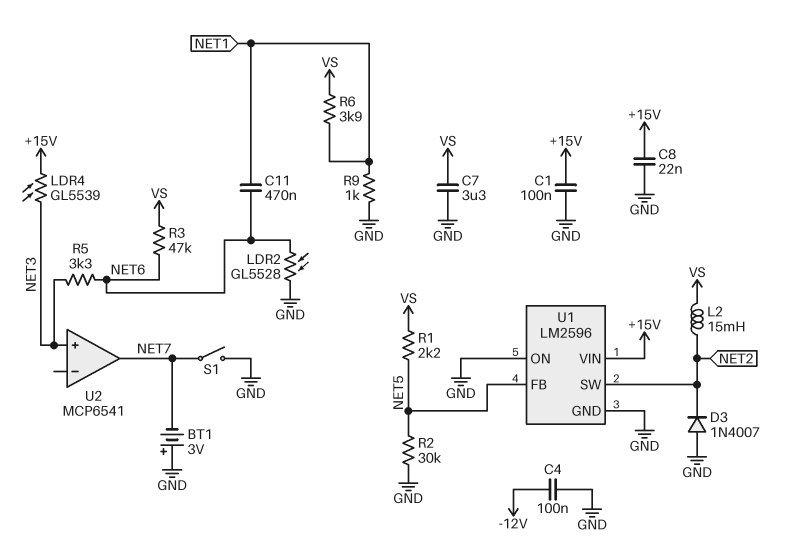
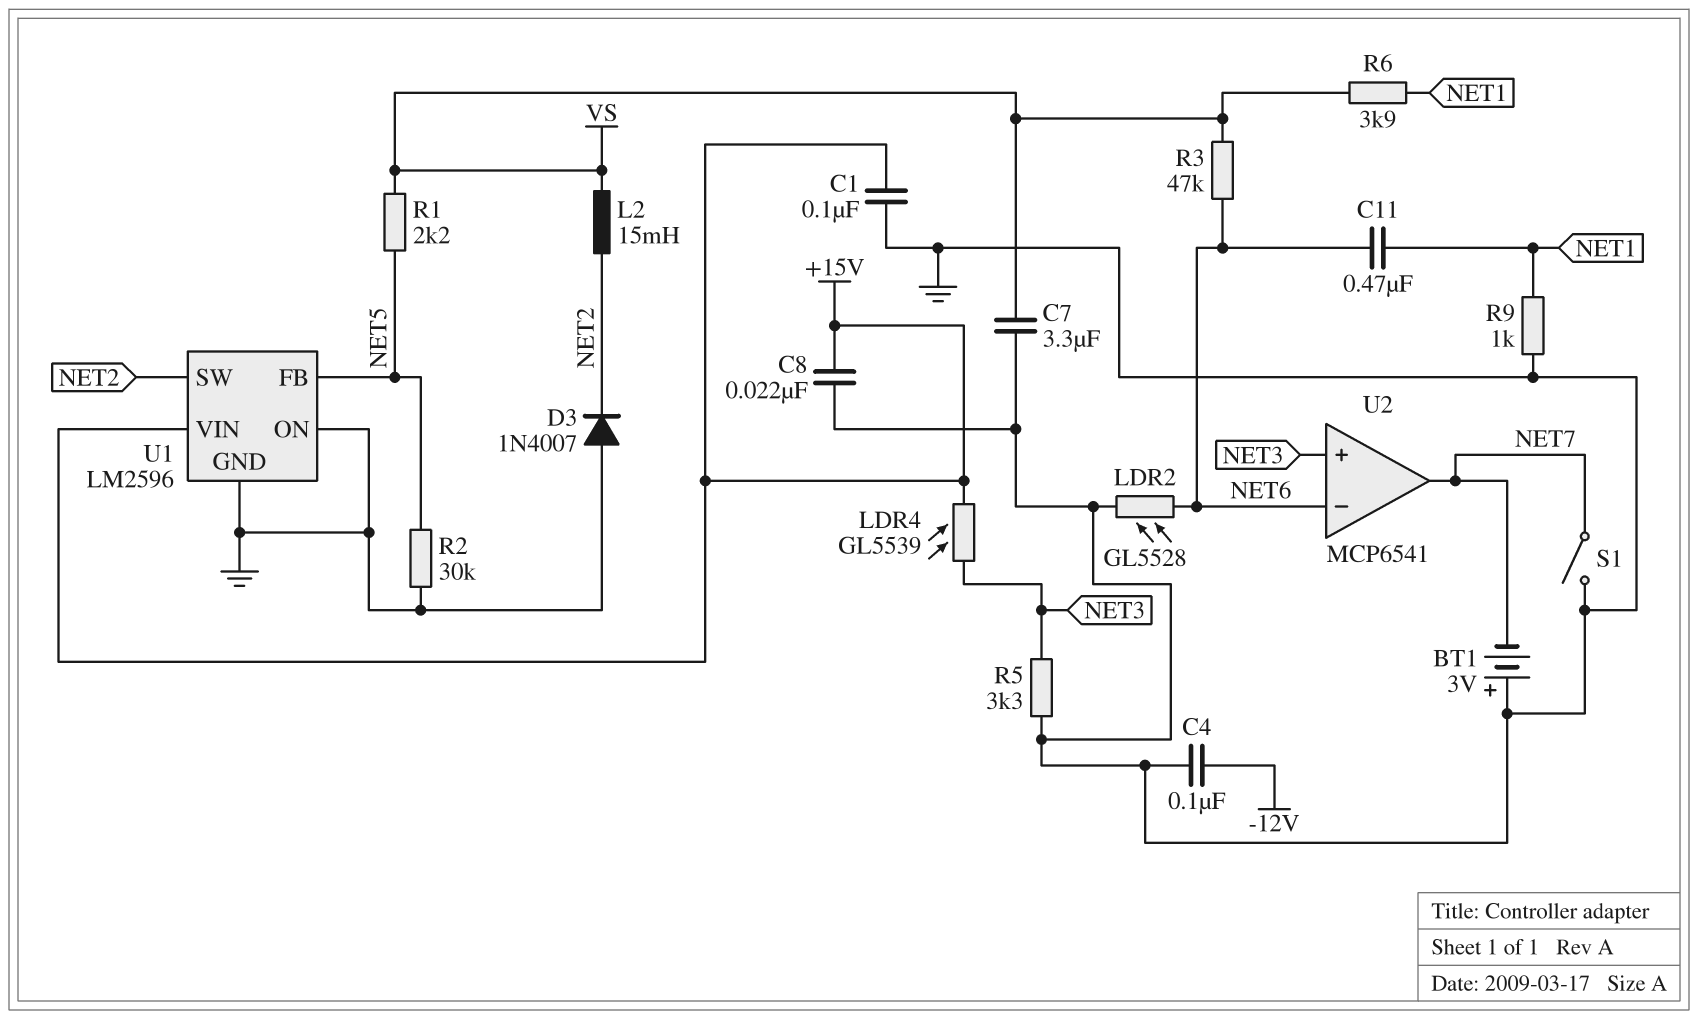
R5: 3.3k (NET3, NET6) -> 3.3k (GND, NET3)
U2 pin in-: none -> NET6

